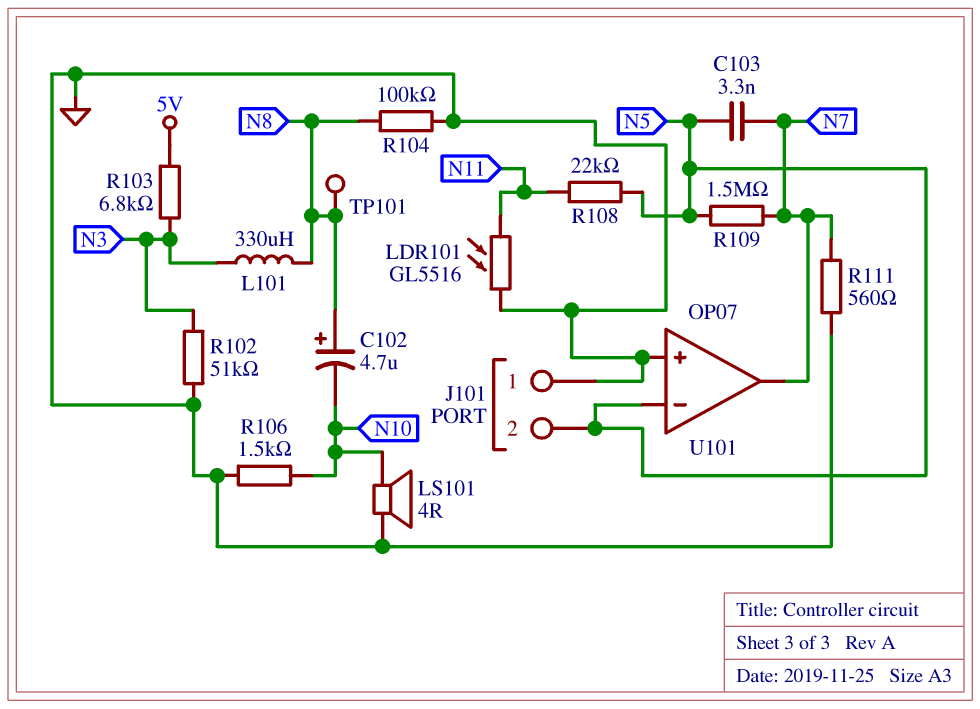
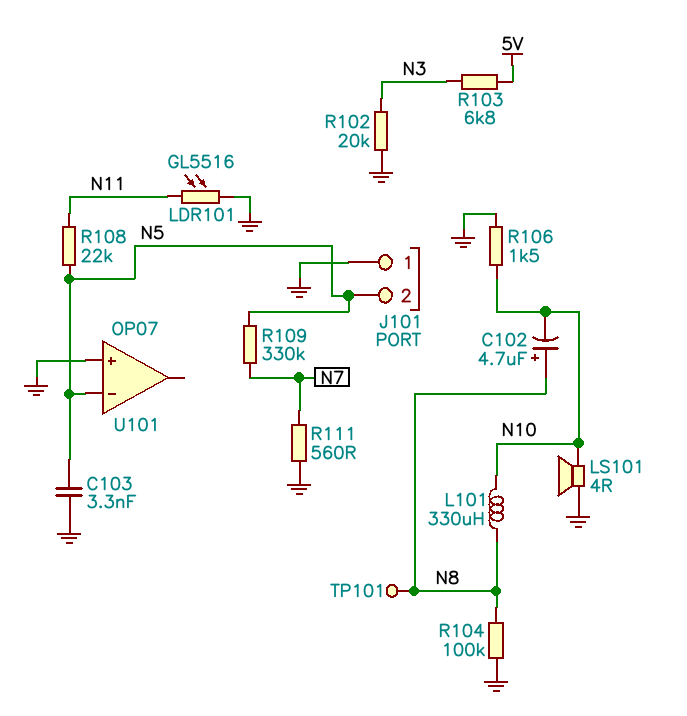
C103: 3.3nF (N5, N7) -> 3.3nF (GND, N5)
L101: 330uH (N3, N8) -> 330uH (N8, N10)
R102: 51k (GND, N3) -> 20k (GND, N3)
R109: 1.5M (N5, N7) -> 330k (N5, N7)
U101 pin out: N7 -> none

